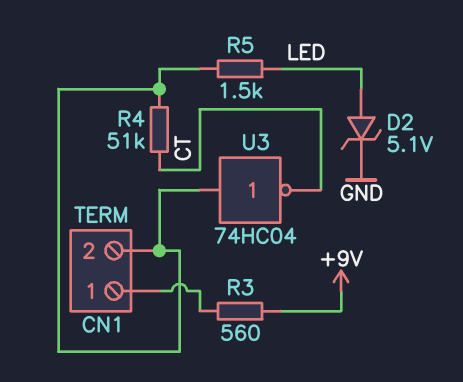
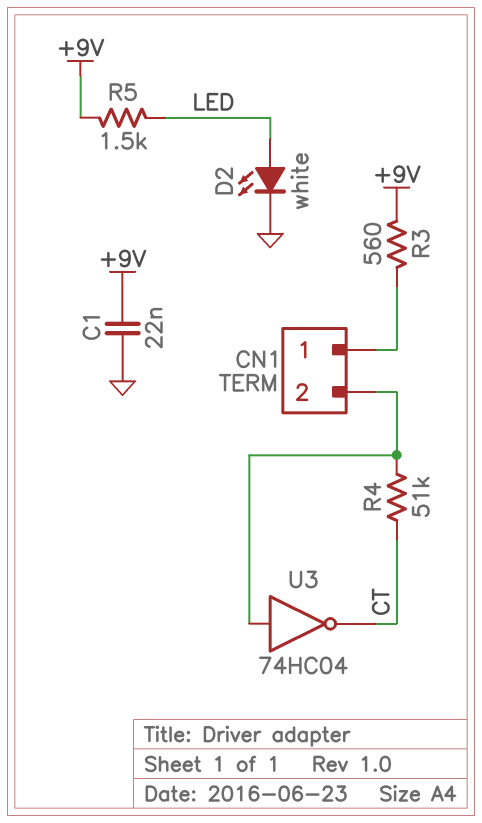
C1: none -> 22nF (+9V, GND)
D2: zener 5.1V (A LED, K GND) -> LED white (A LED, K GND)
R5: 1.5k (CN1/2, LED) -> 1.5k (+9V, LED)

